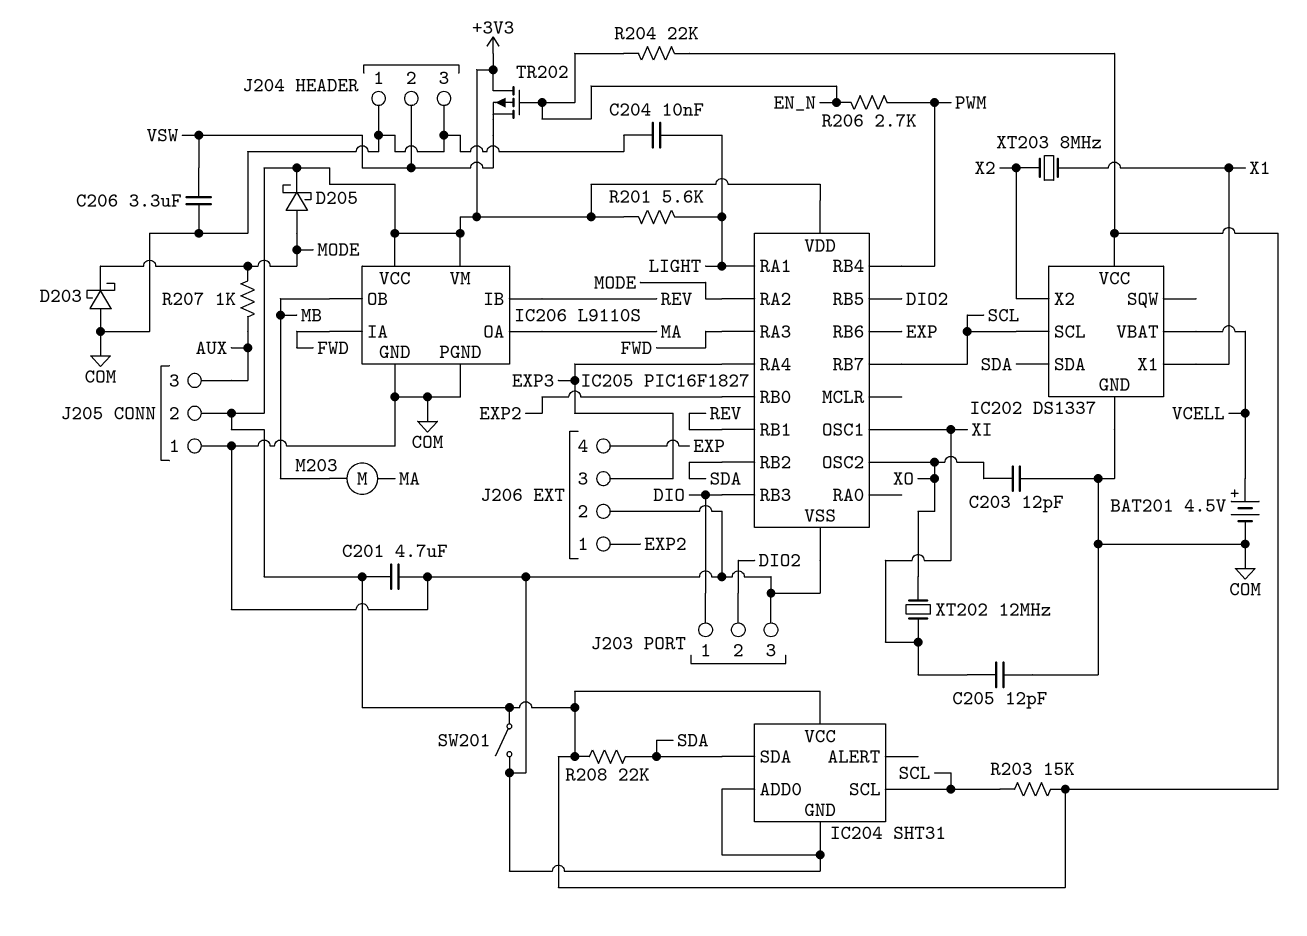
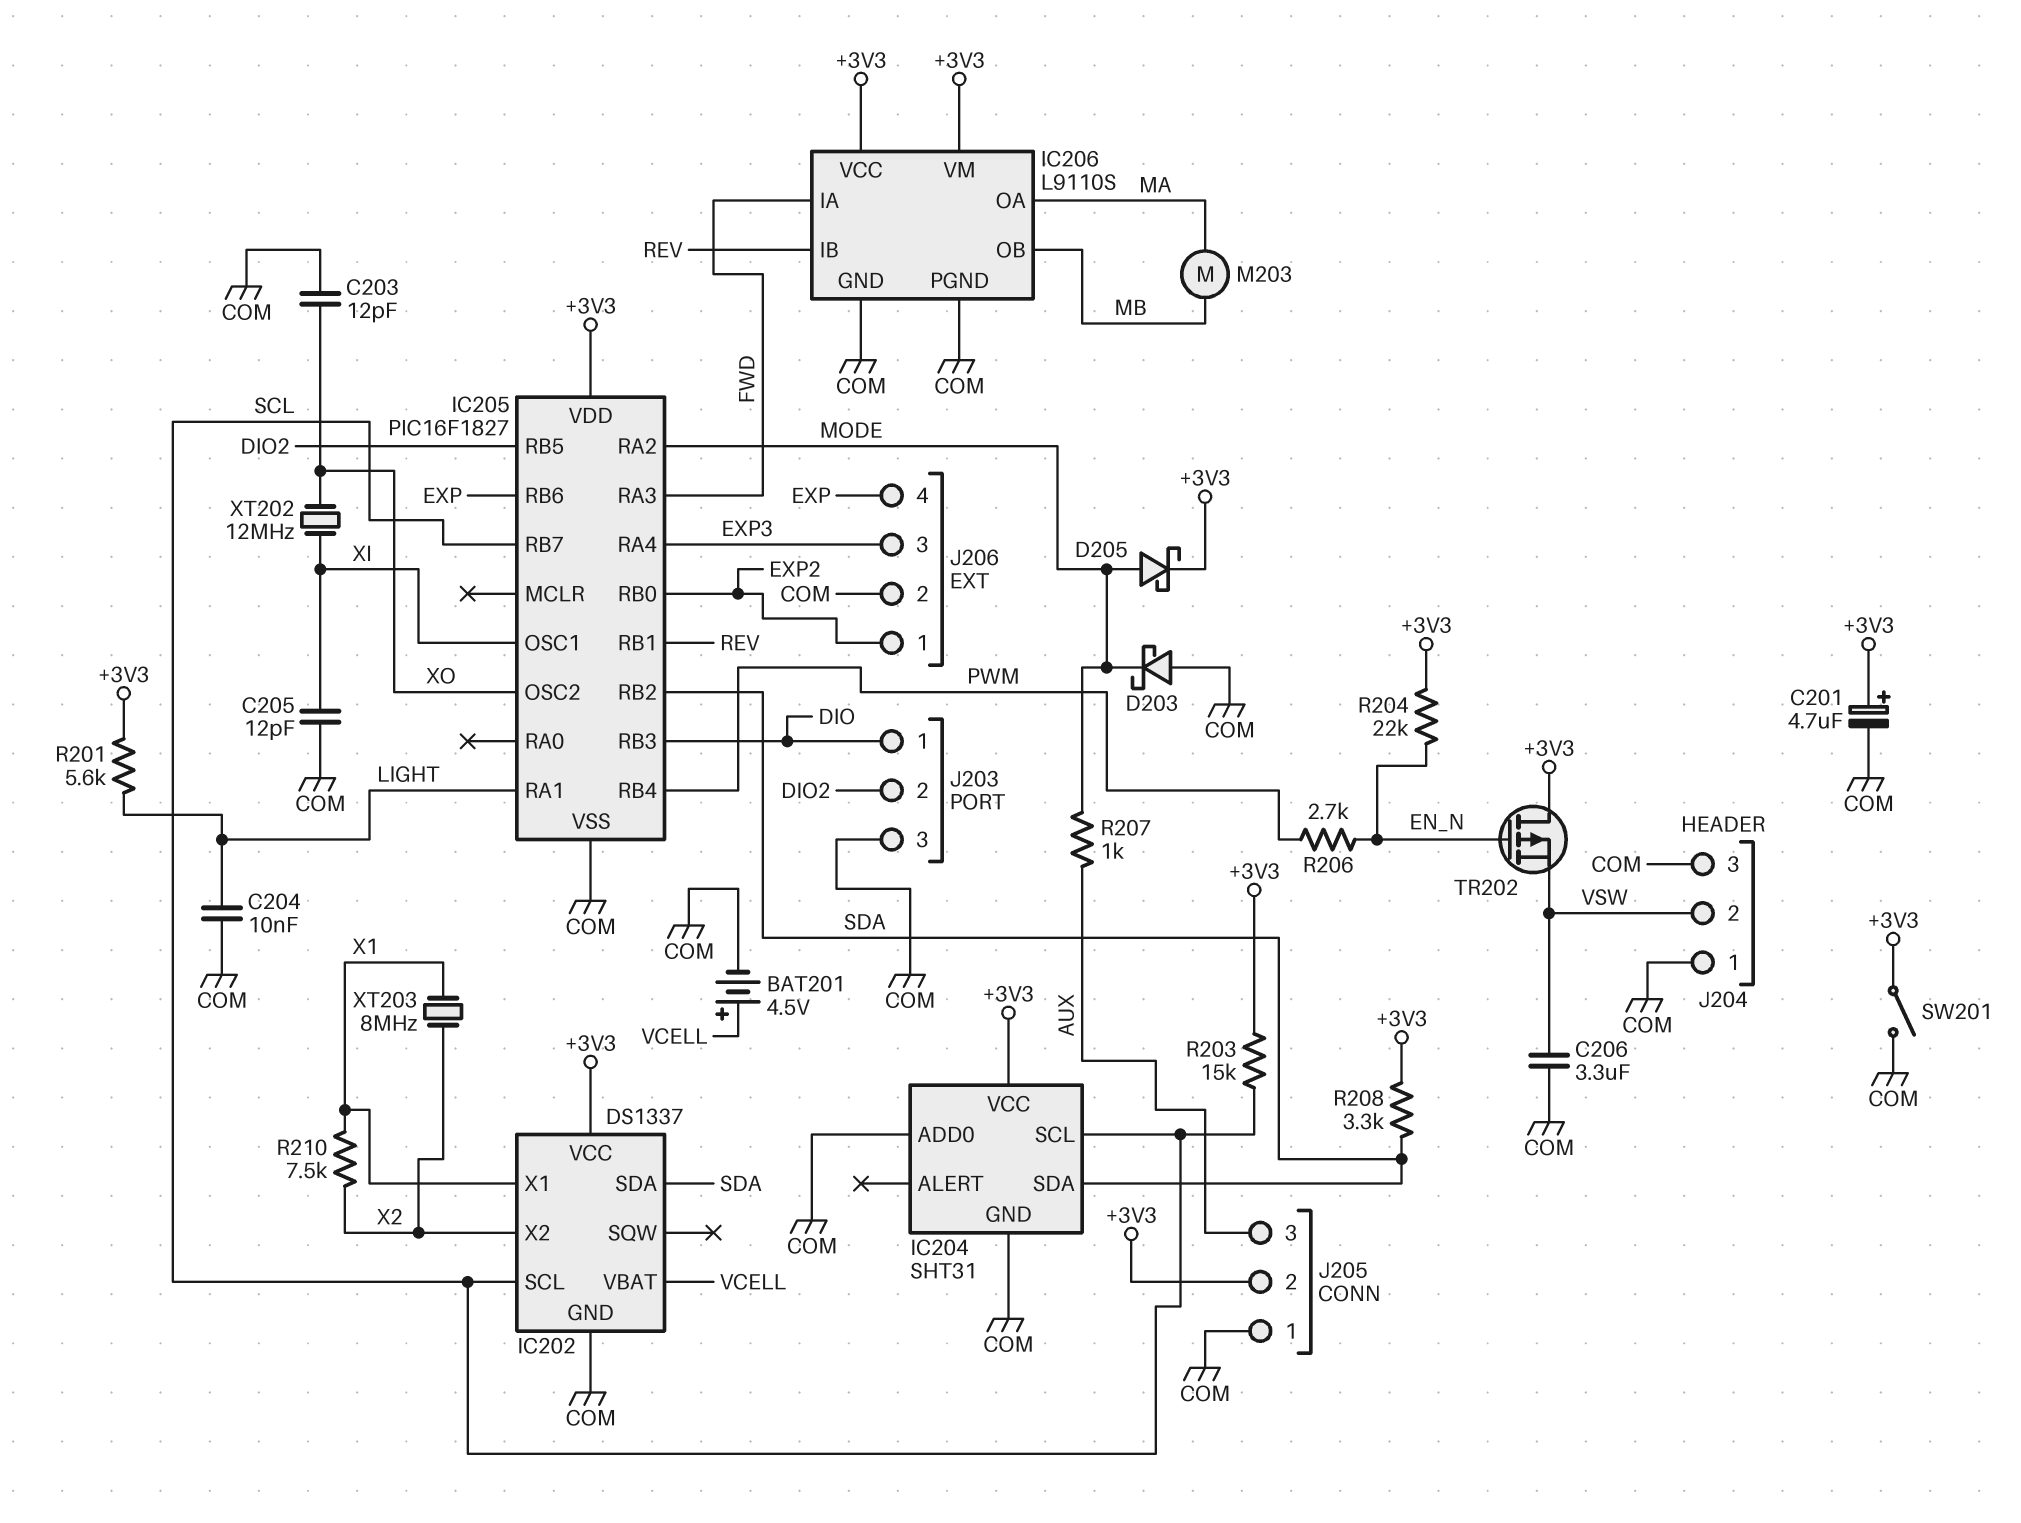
C201: 4.7uF (+3V3, COM) -> 4.7uF (plus +3V3, minus COM)
R208: 22k (+3V3, SDA) -> 3.3k (+3V3, SDA)
R210: none -> 7.5k (X1, X2)

